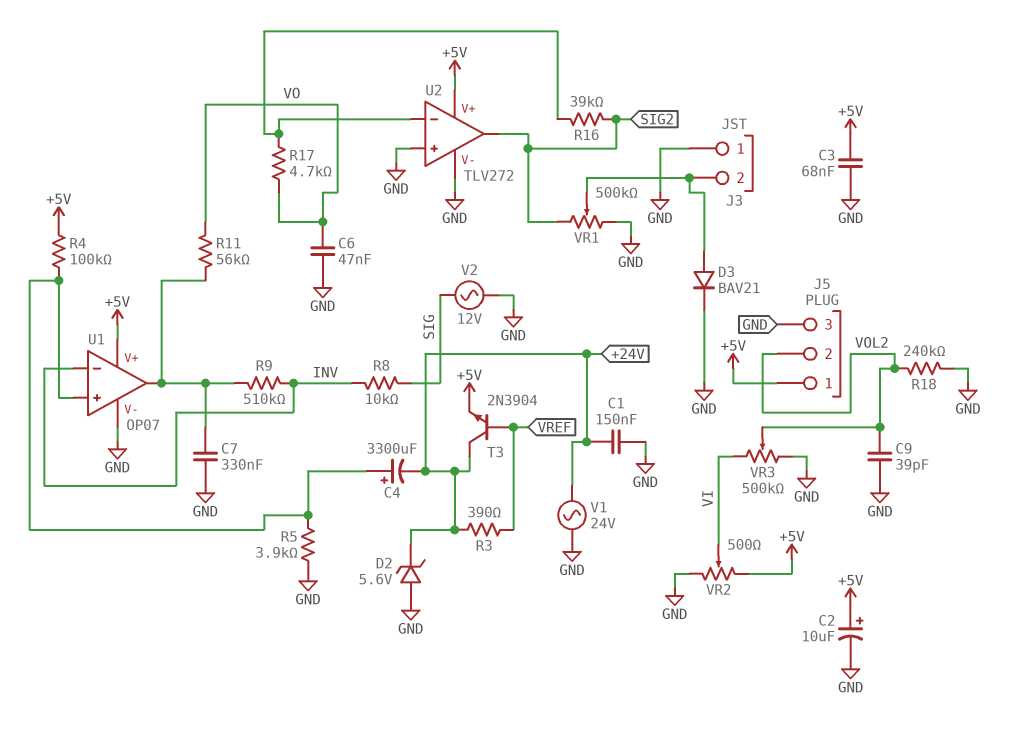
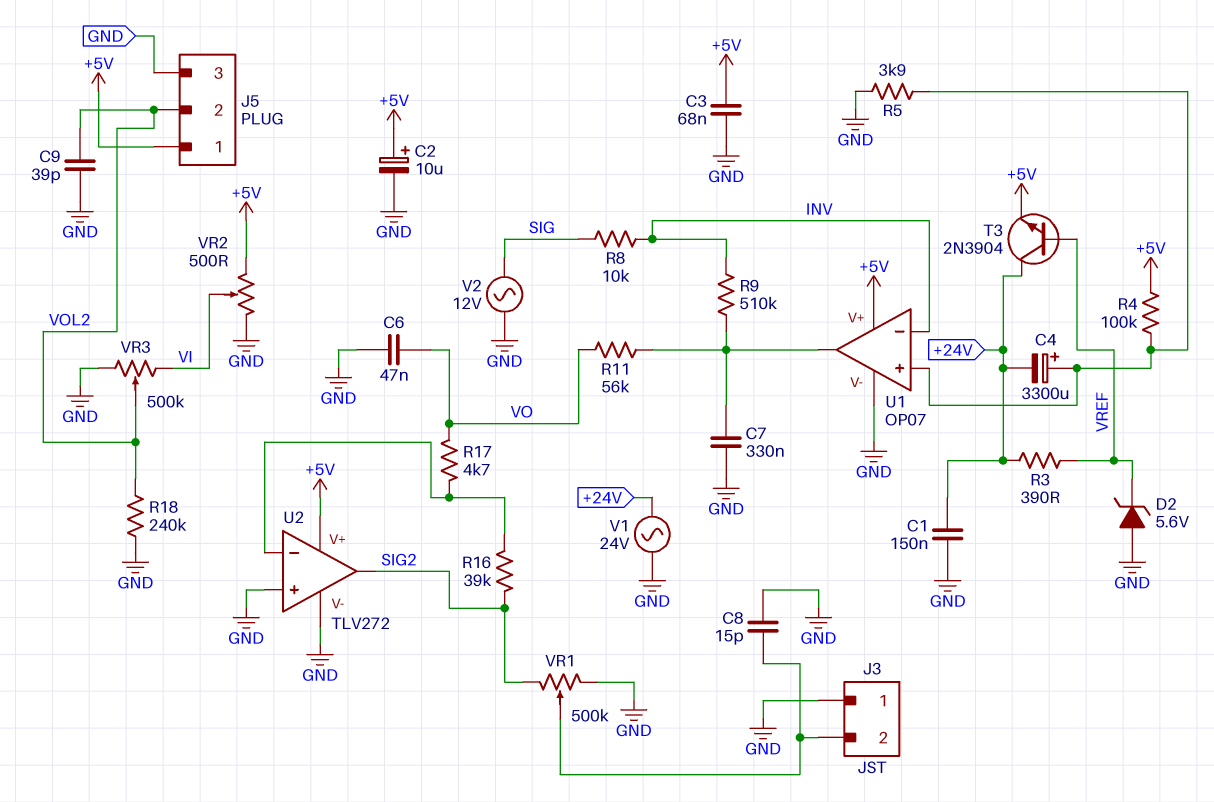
C8: none -> 15pF (GND, J3/2)
D2: zener 5.6V (A GND, K +24V) -> zener 5.6V (A GND, K VREF)
D3: diode BAV21 (A J3/2, K GND) -> none

